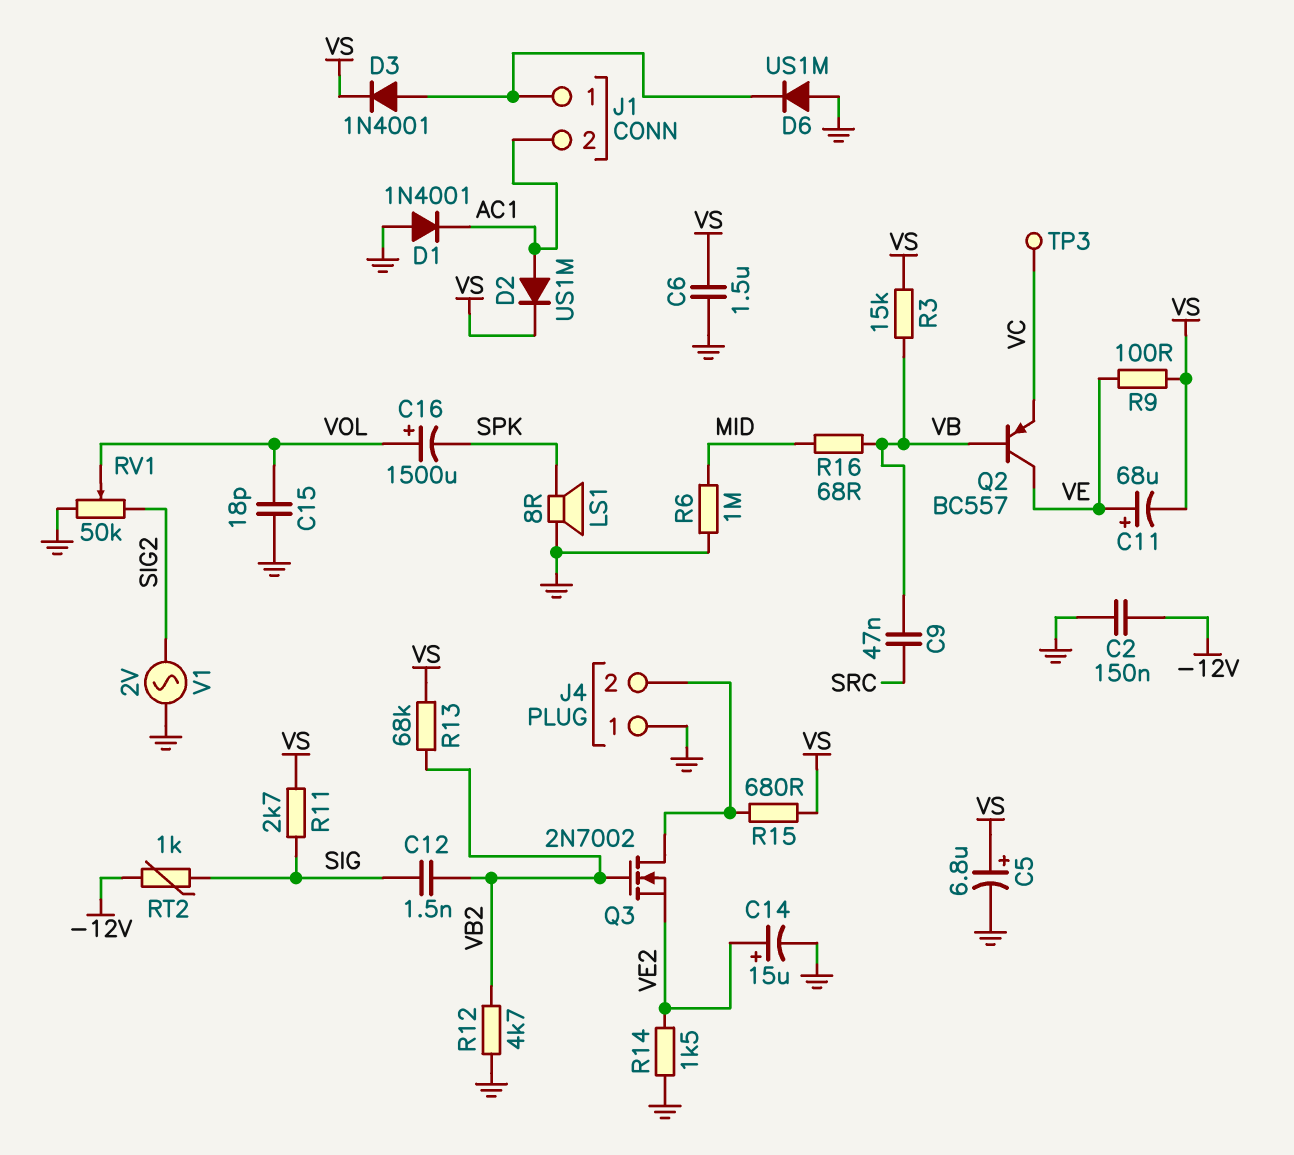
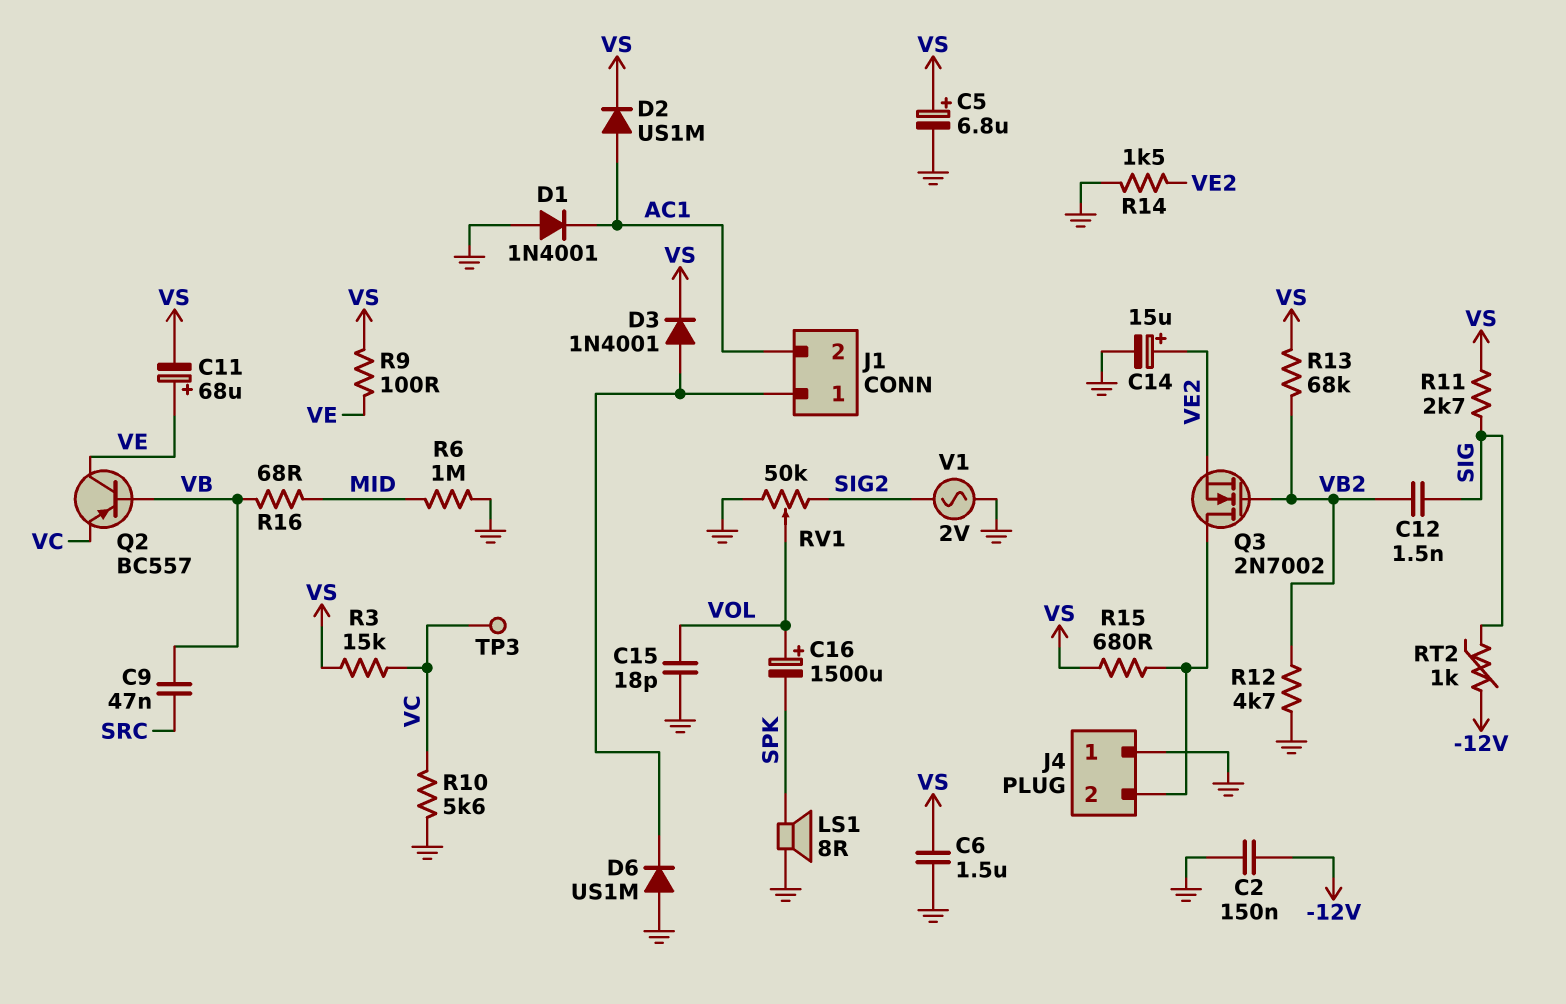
R3: 15k (VB, VS) -> 15k (VC, VS)
R10: none -> 5.6k (GND, VC)

